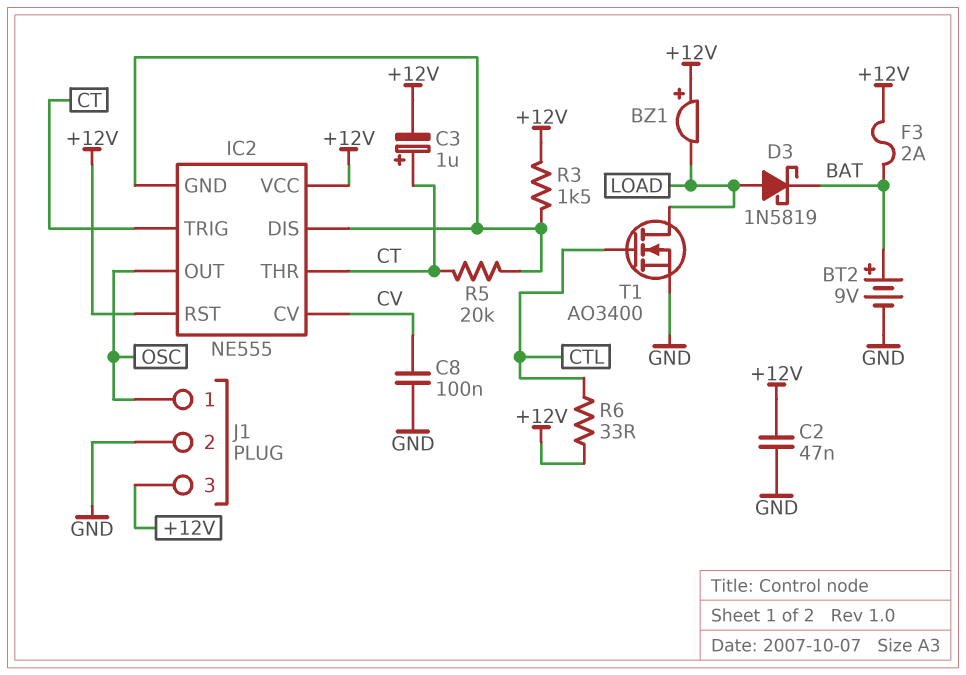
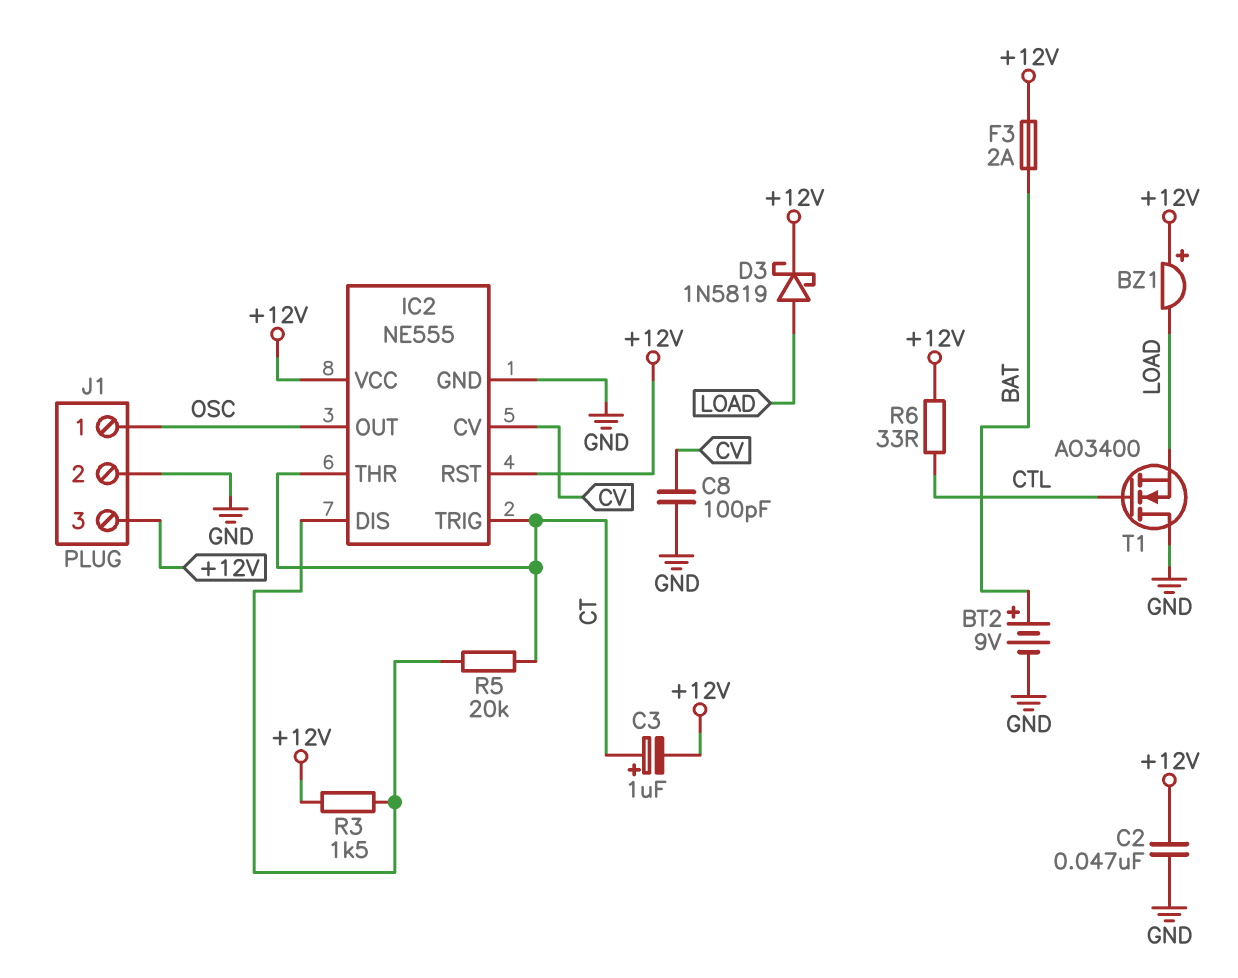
C8: 100nF (CV, GND) -> 100pF (CV, GND)
D3: schottky 1N5819 (A LOAD, K BAT) -> schottky 1N5819 (A LOAD, K +12V)
IC2 pin GND: IC2/DIS -> GND
T1: NMOS AO3400 (G CTL, D LOAD, S GND) -> NMOS AO3400 (G CTL, D GND, S LOAD)

